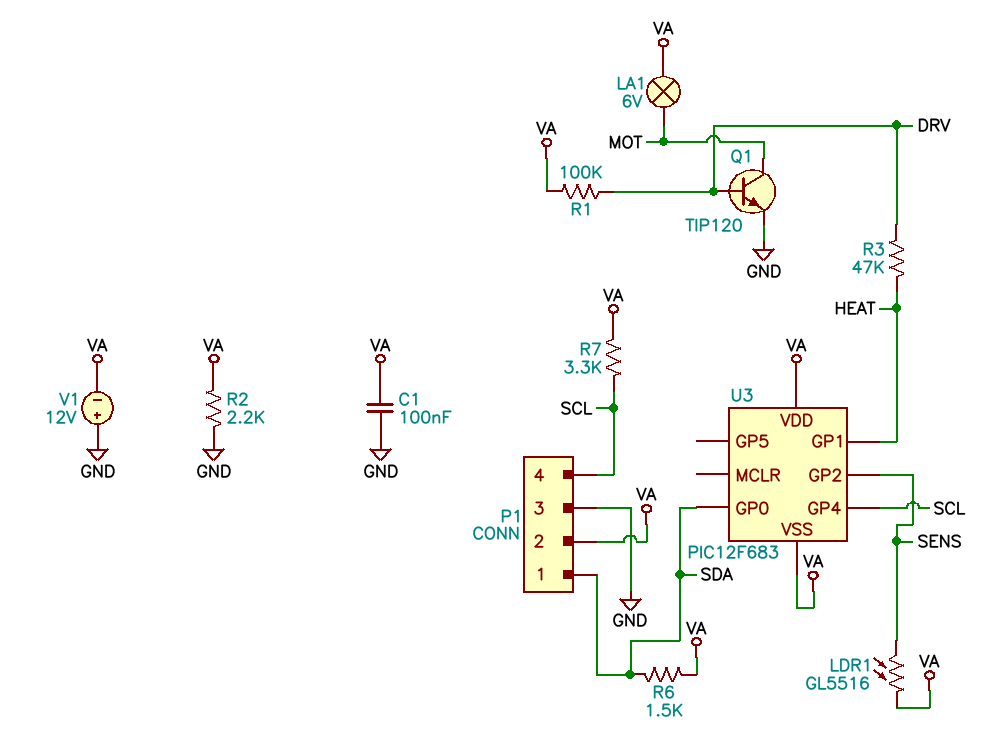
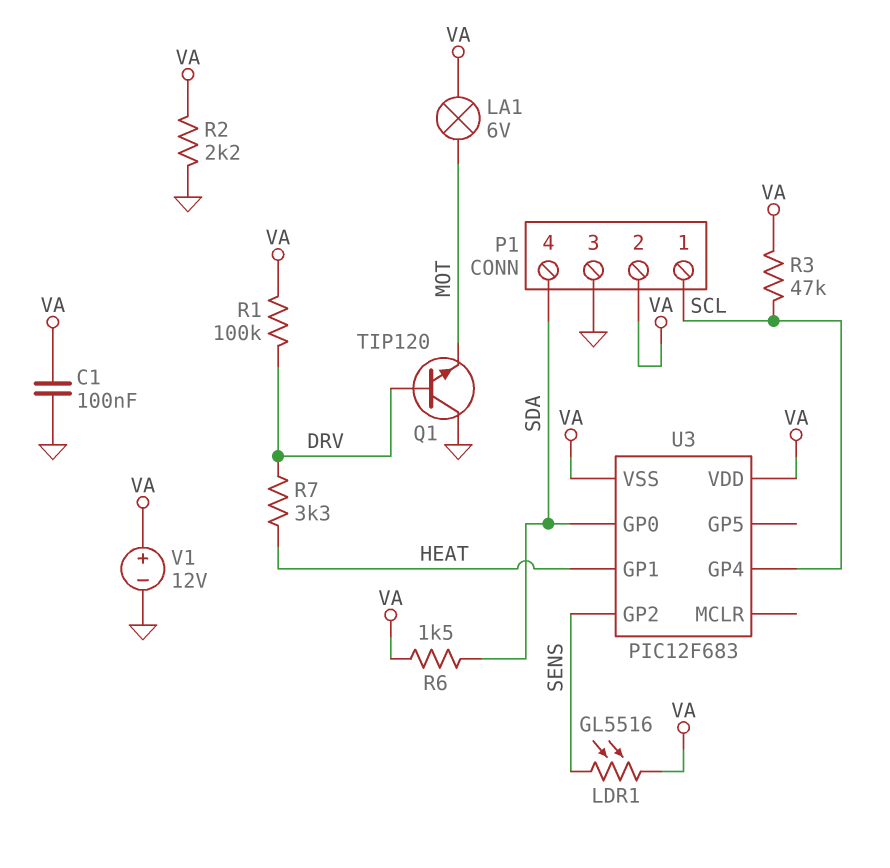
P1 pin 1: SDA -> SCL
P1 pin 4: SCL -> SDA
Q1: NPN TIP120 (B DRV, C MOT, E GND) -> NPN TIP120 (B DRV, C GND, E MOT)
R3: 47k (DRV, HEAT) -> 47k (SCL, VA)
R7: 3.3k (SCL, VA) -> 3.3k (DRV, HEAT)
V1: 12V (plus GND, minus VA) -> 12V (plus VA, minus GND)

